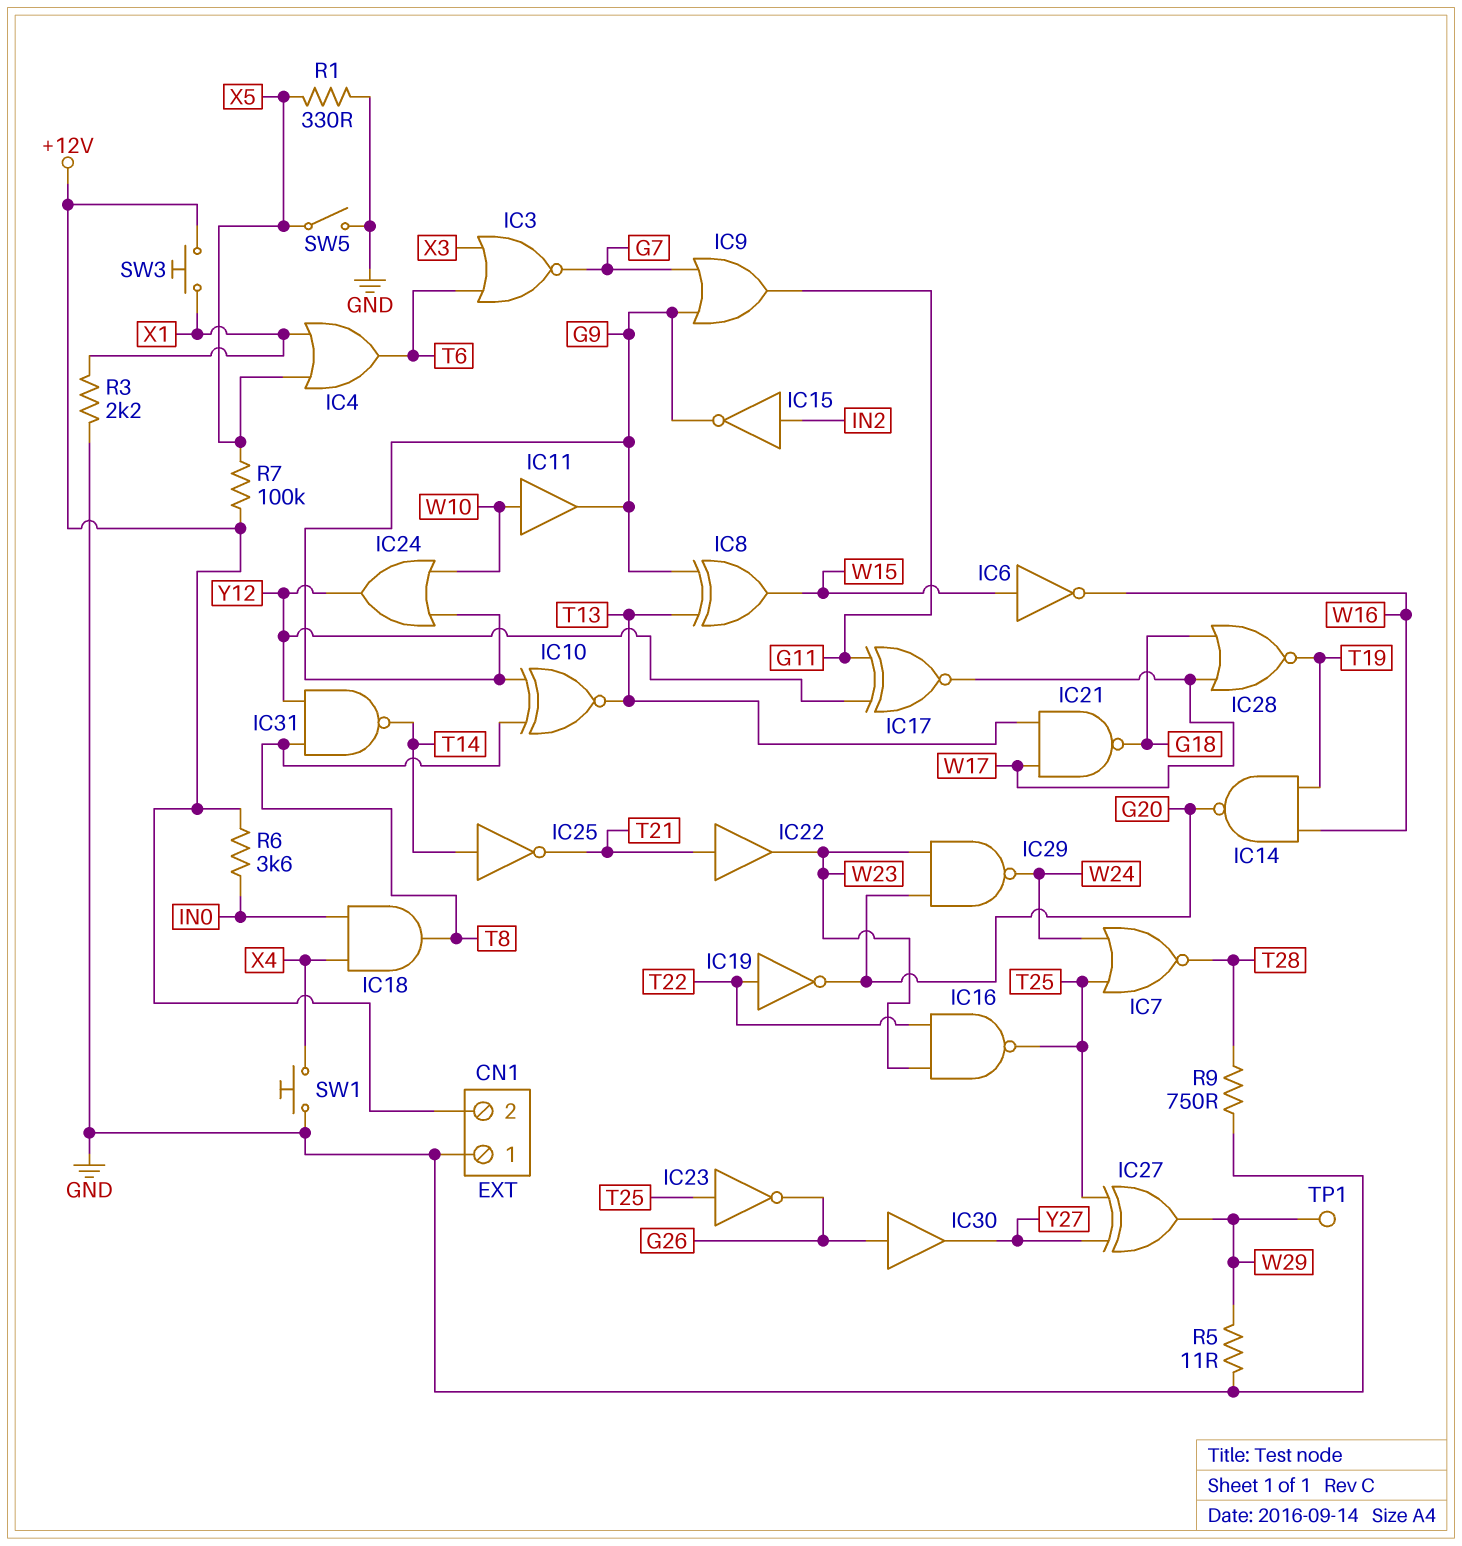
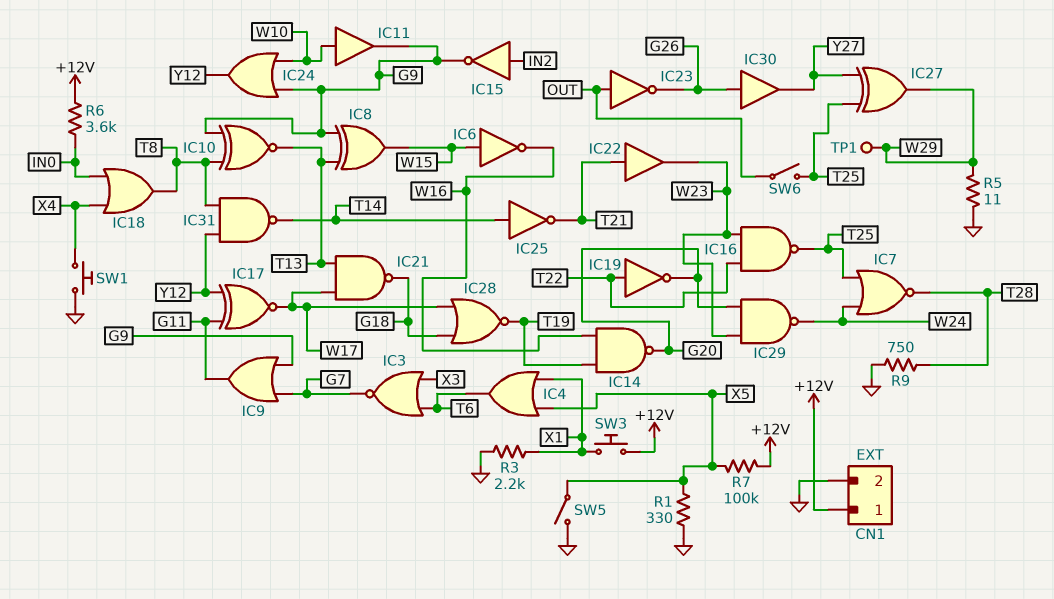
CN1 pin 1: GND -> +12V
CN1 pin 2: +12V -> GND
IC18: AND (in IN0, in X4, out T8) -> OR (in IN0, in X4, out T8)
IC23: NOT (in T25, out G26) -> NOT (in OUT, out G26)
SW6: none -> switch (OUT, T25)

